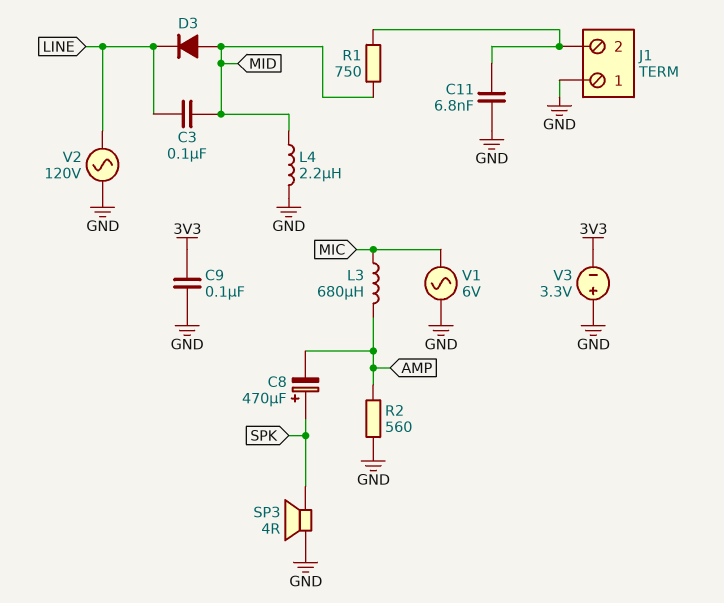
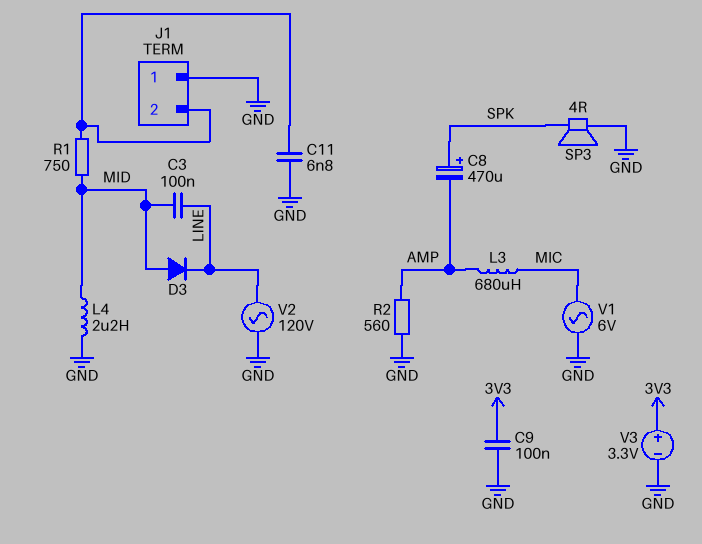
V3: 3.3V (plus GND, minus 3V3) -> 3.3V (plus 3V3, minus GND)

